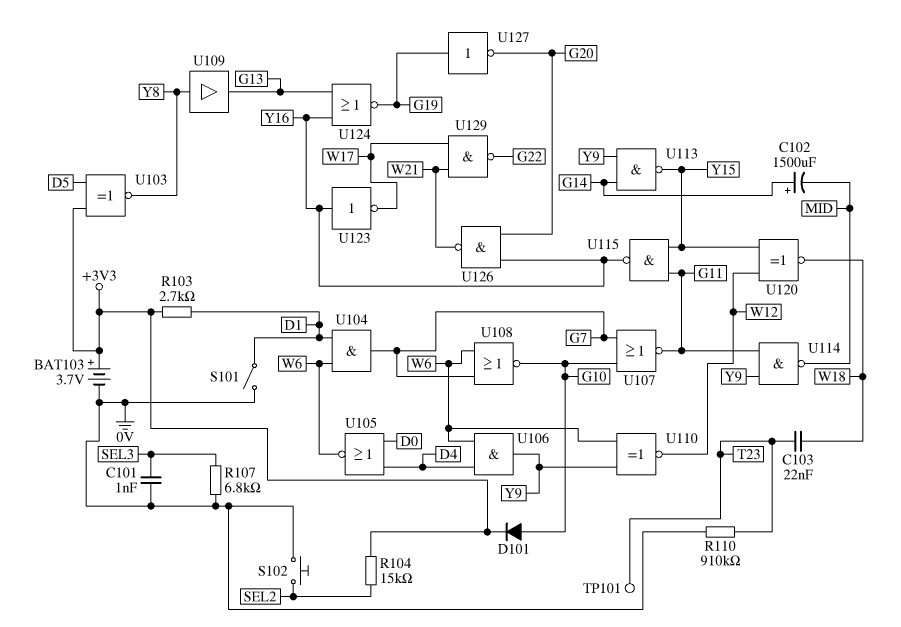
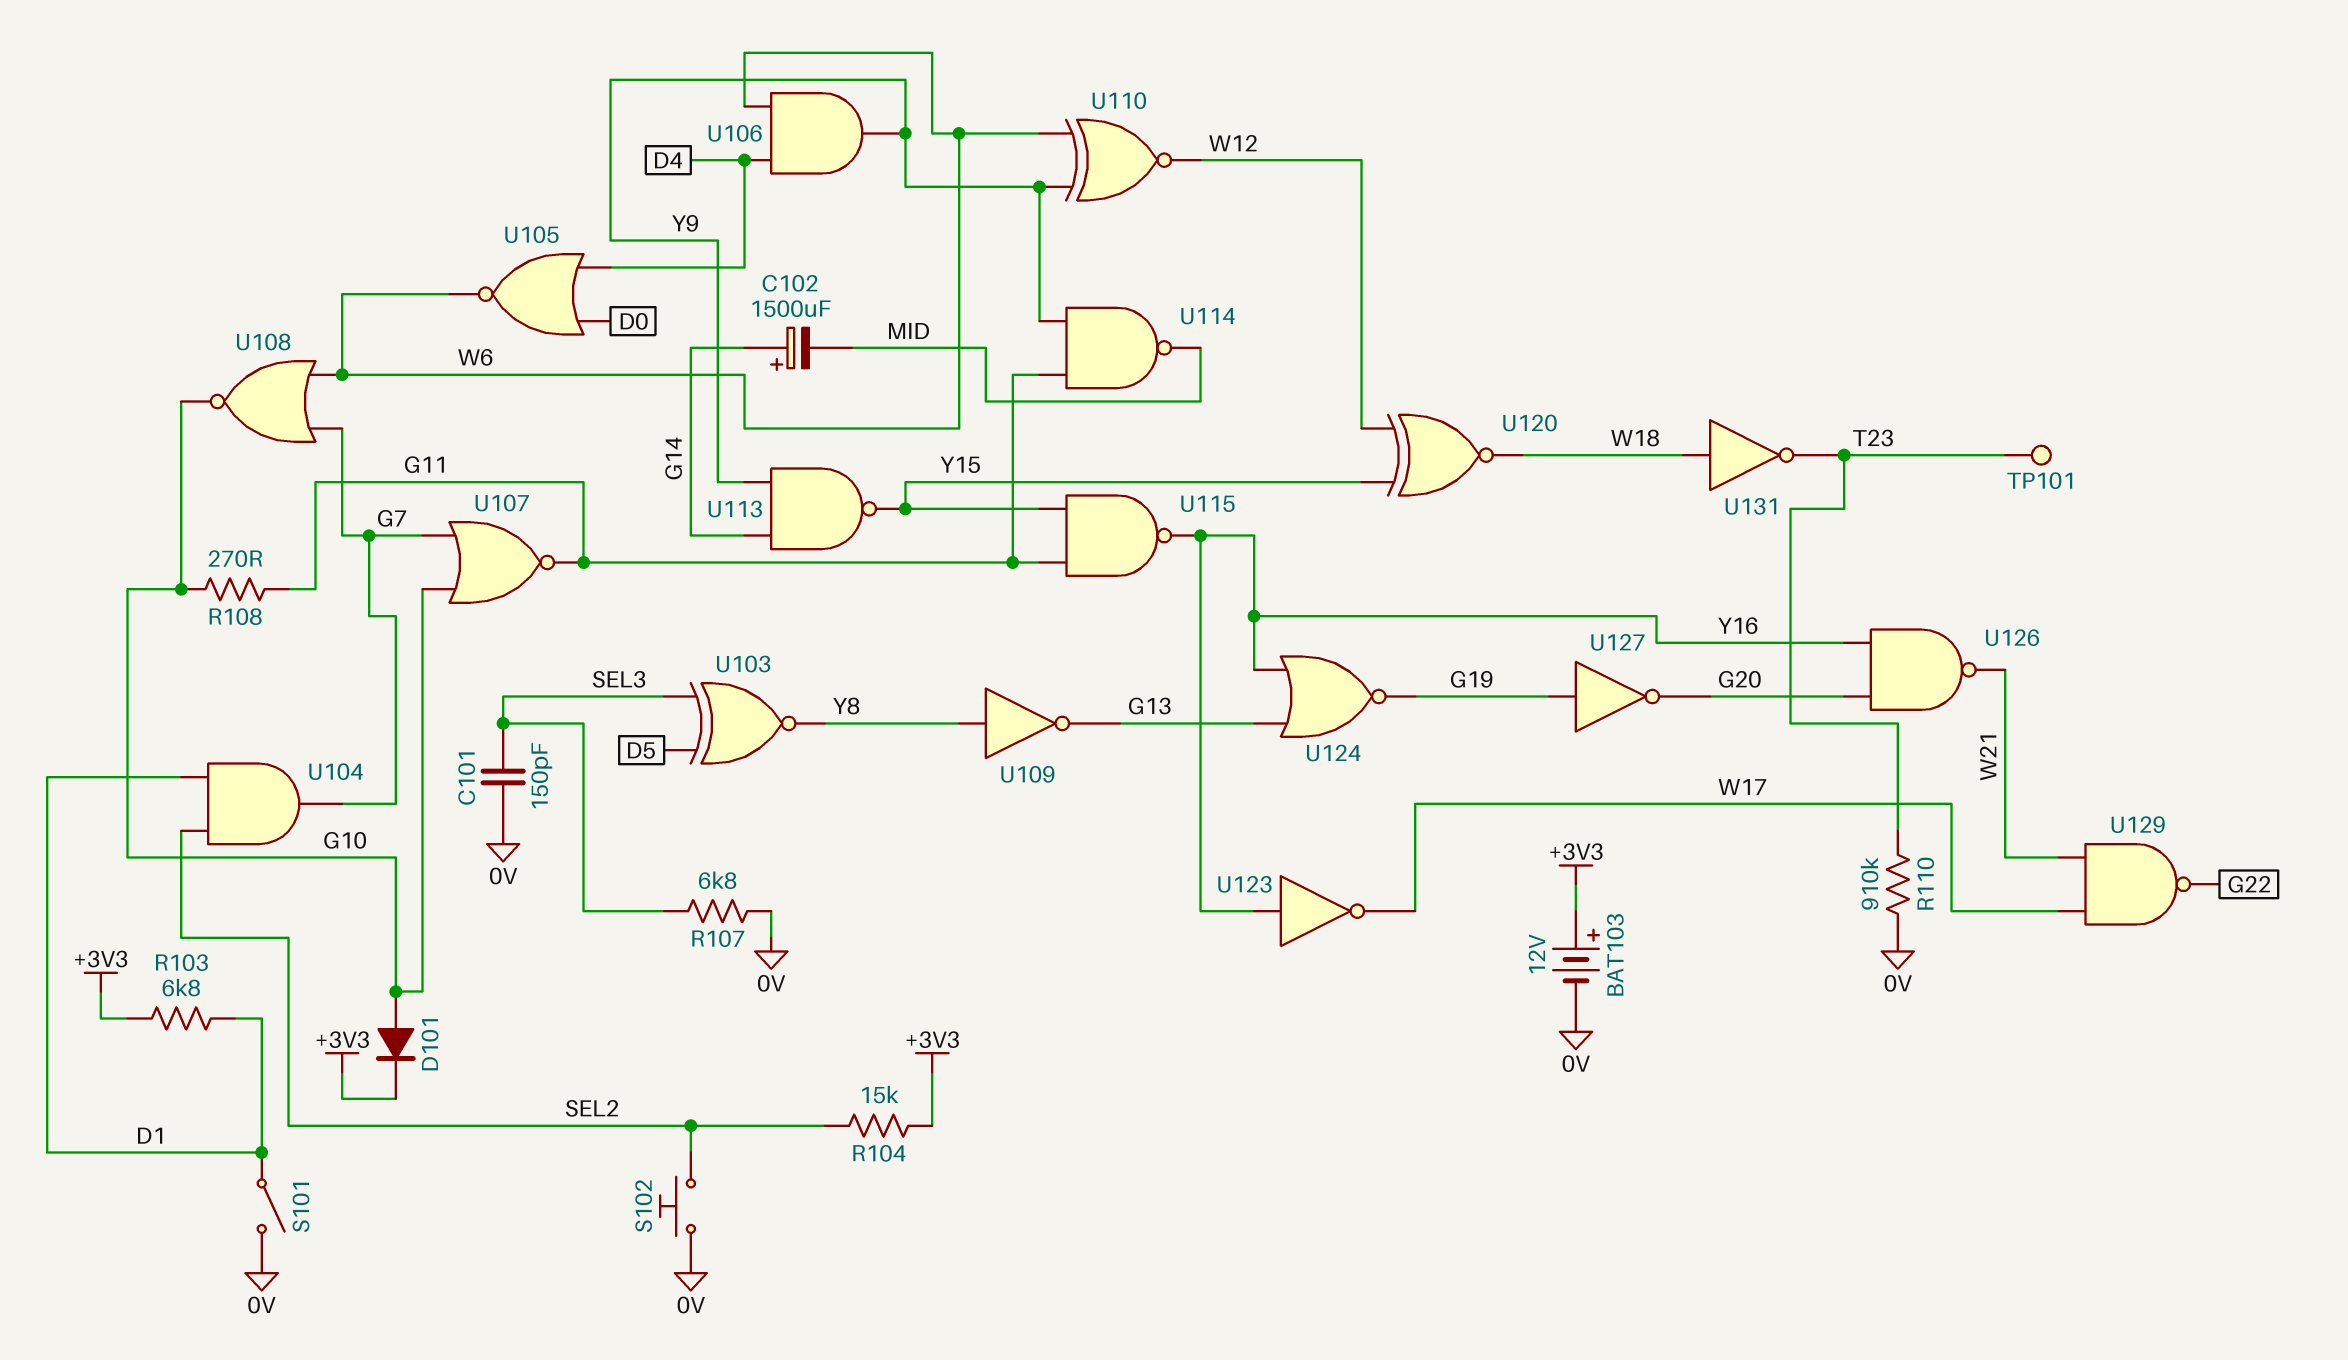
BAT103: 3.7V (plus +3V3, minus 0V) -> 12V (plus +3V3, minus 0V)
C101: 1nF (0V, SEL3) -> 150pF (0V, SEL3)
C103: 22nF (T23, W18) -> none
R103: 2.7k (+3V3, D1) -> 6.8k (+3V3, D1)
R108: none -> 270 (G10, G11)
U103: XNOR (in +3V3, in D5, out Y8) -> XNOR (in D5, in SEL3, out Y8)
U104: AND (in D1, in W6, out G7) -> AND (in D1, in SEL2, out G7)
U109: buffer (in Y8, out G13) -> NOT (in Y8, out G13)
U131: none -> NOT (in W18, out T23)

